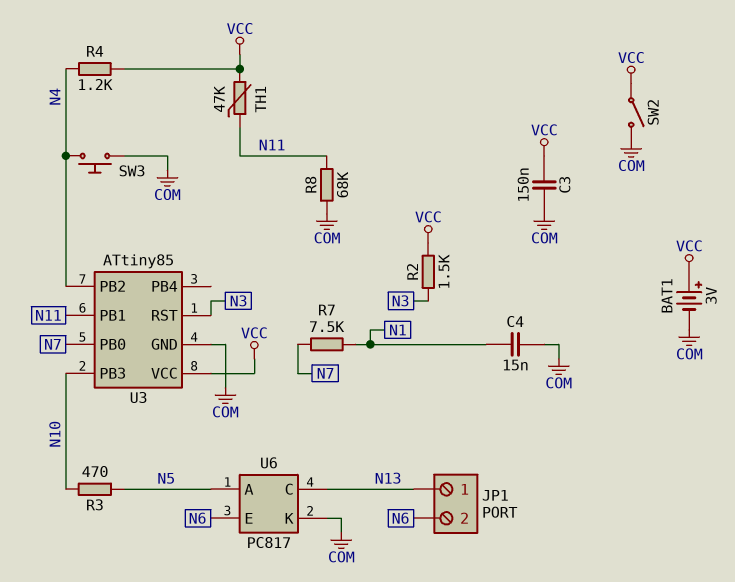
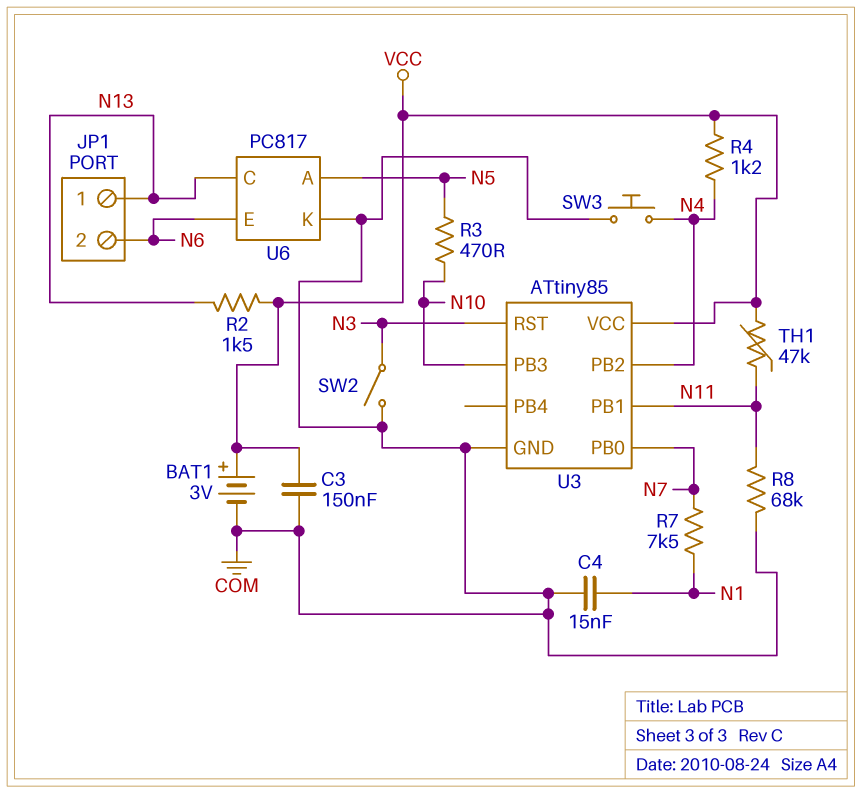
R2: 1.5k (N3, VCC) -> 1.5k (N13, VCC)
SW2: switch (COM, VCC) -> switch (COM, N3)

